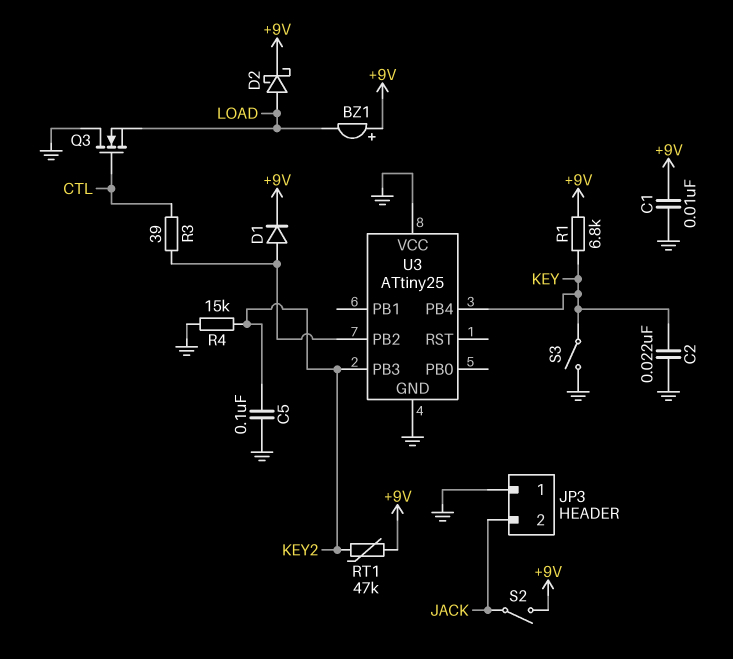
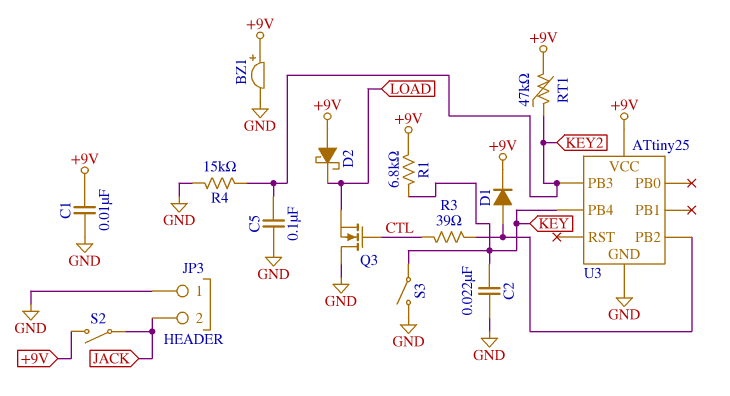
BZ1: buzzer (plus +9V, minus LOAD) -> buzzer (plus +9V, minus GND)
D2: schottky (A LOAD, K +9V) -> schottky (A +9V, K LOAD)
U3 pin VCC: GND -> +9V

